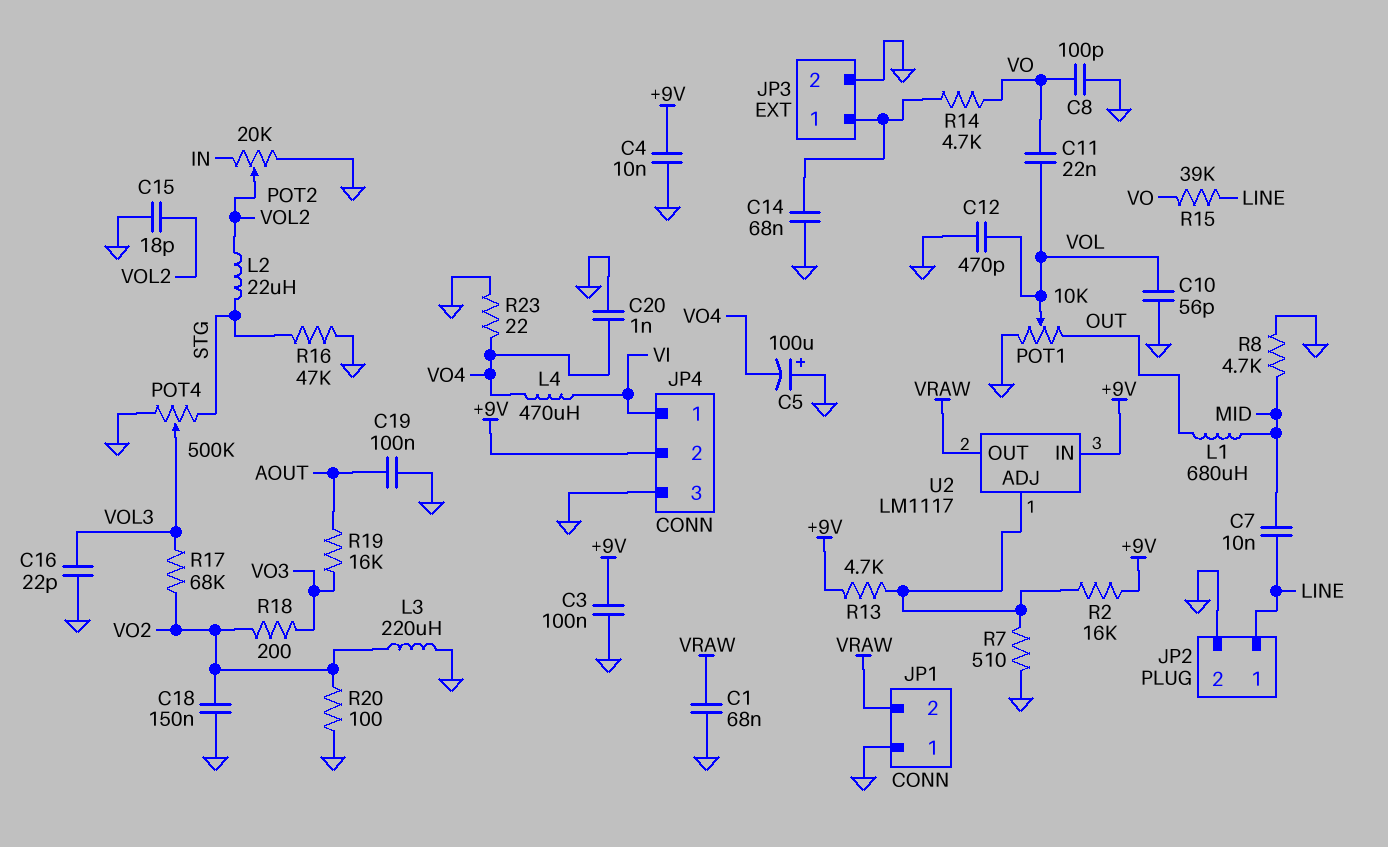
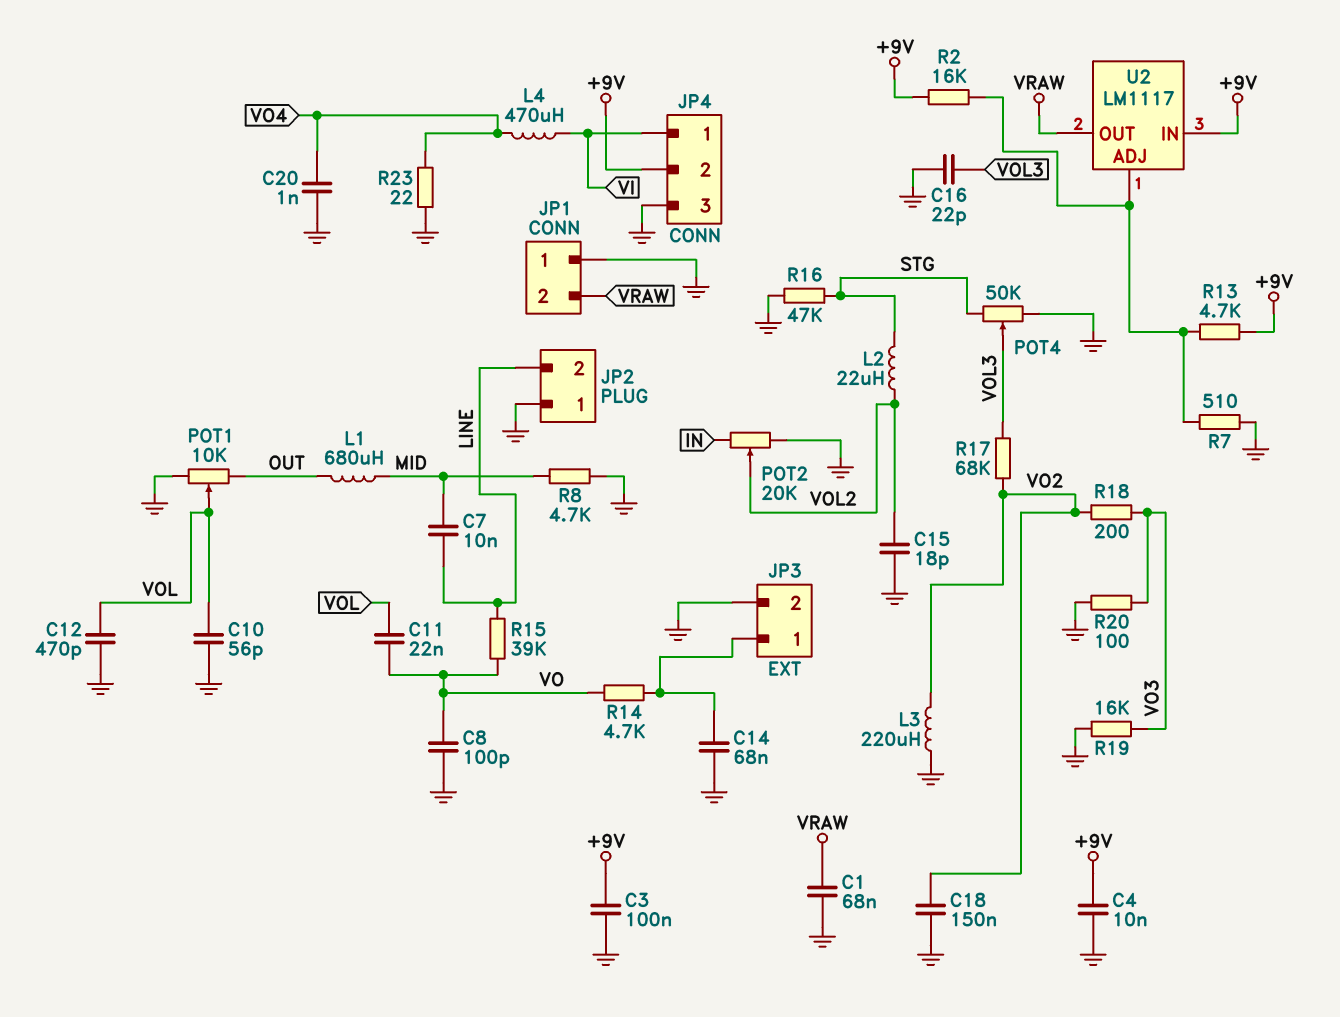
C5: 100uF (plus GND, minus VO4) -> none
C19: 100nF (AOUT, GND) -> none
JP2 pin 1: LINE -> GND
JP2 pin 2: GND -> LINE
POT4: 500k (GND, STG, wiper VOL3) -> 50k (GND, STG, wiper VOL3)
R19: 16k (AOUT, VO3) -> 16k (GND, VO3)
R20: 100 (GND, VO2) -> 100 (GND, VO3)

